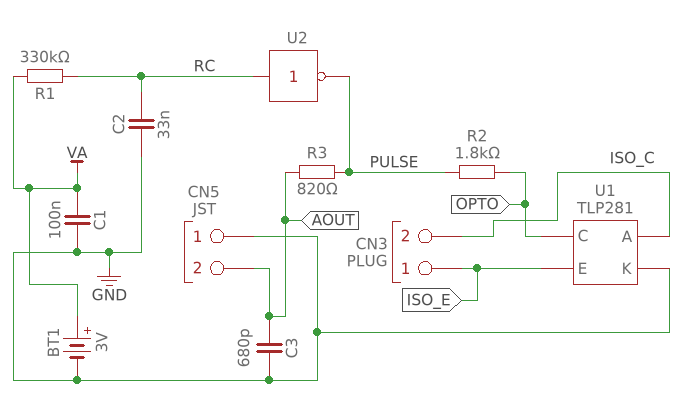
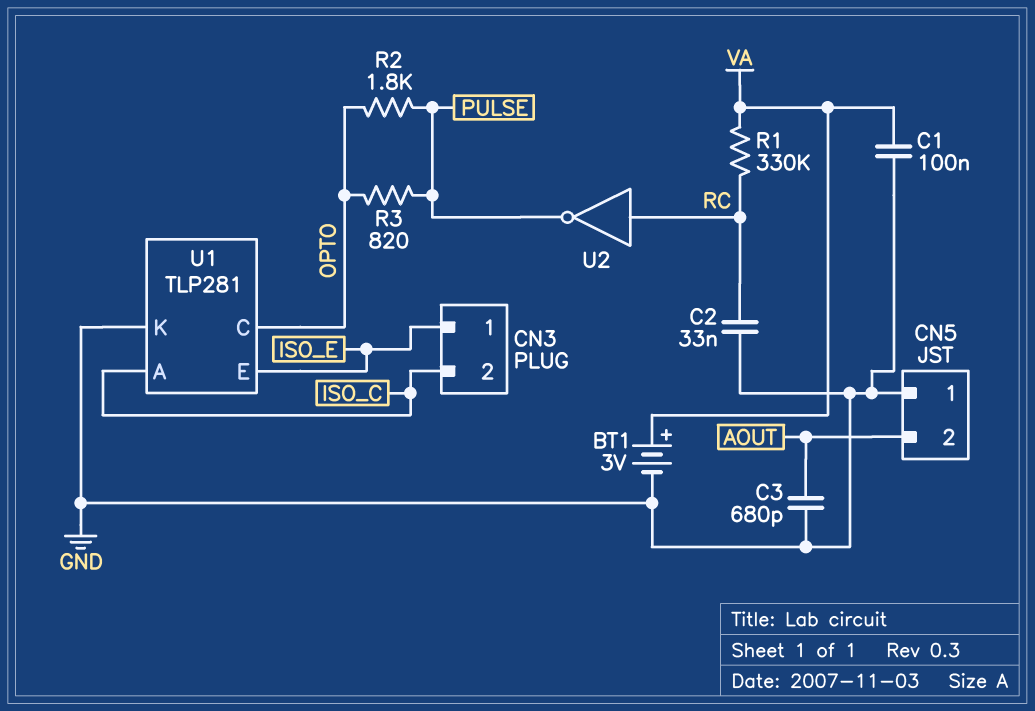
R3: 820 (AOUT, PULSE) -> 820 (OPTO, PULSE)

